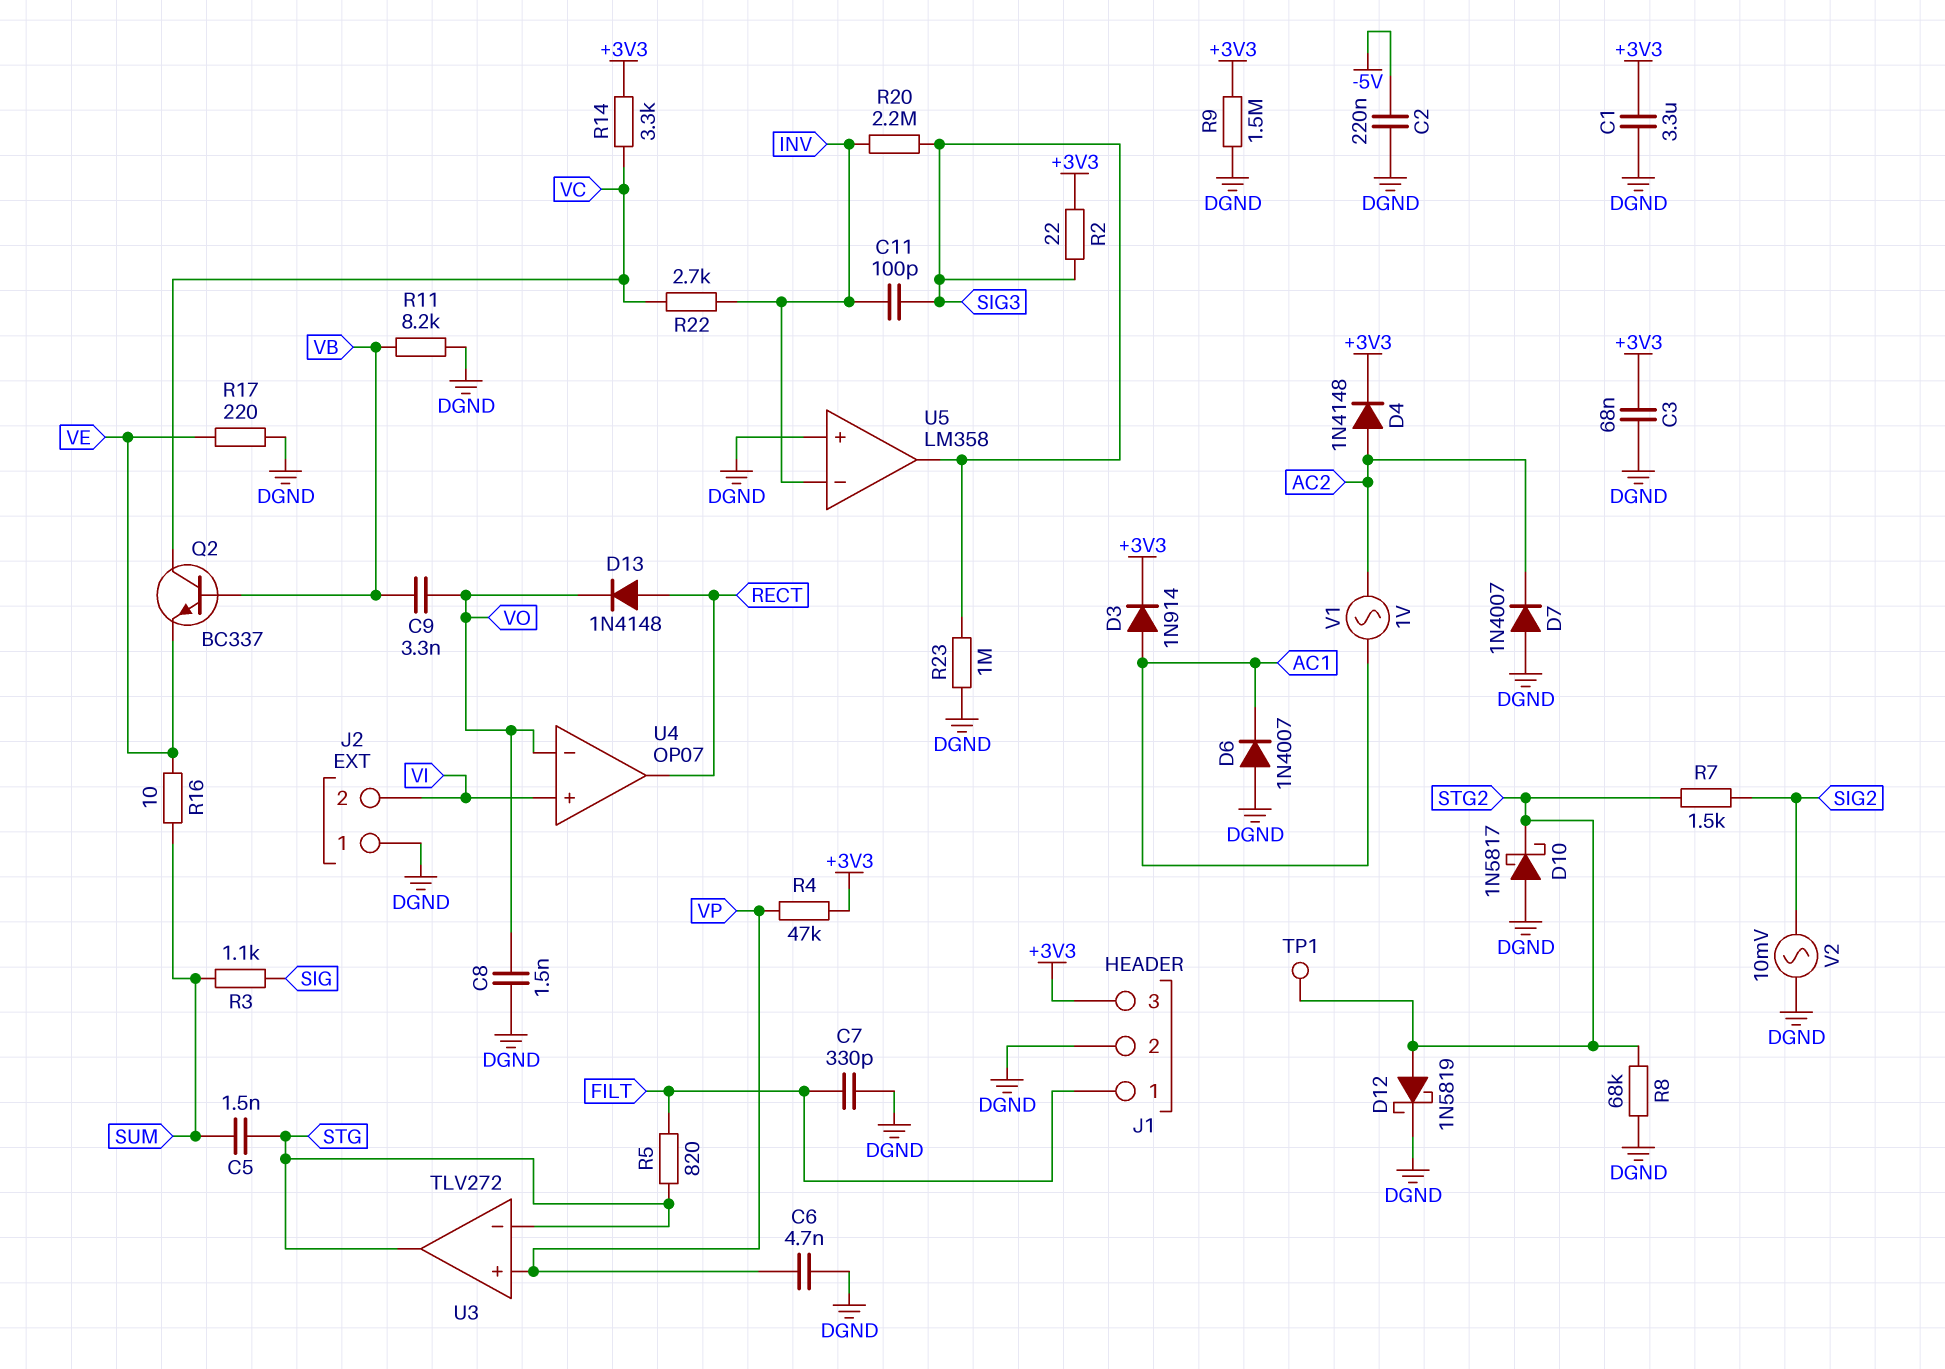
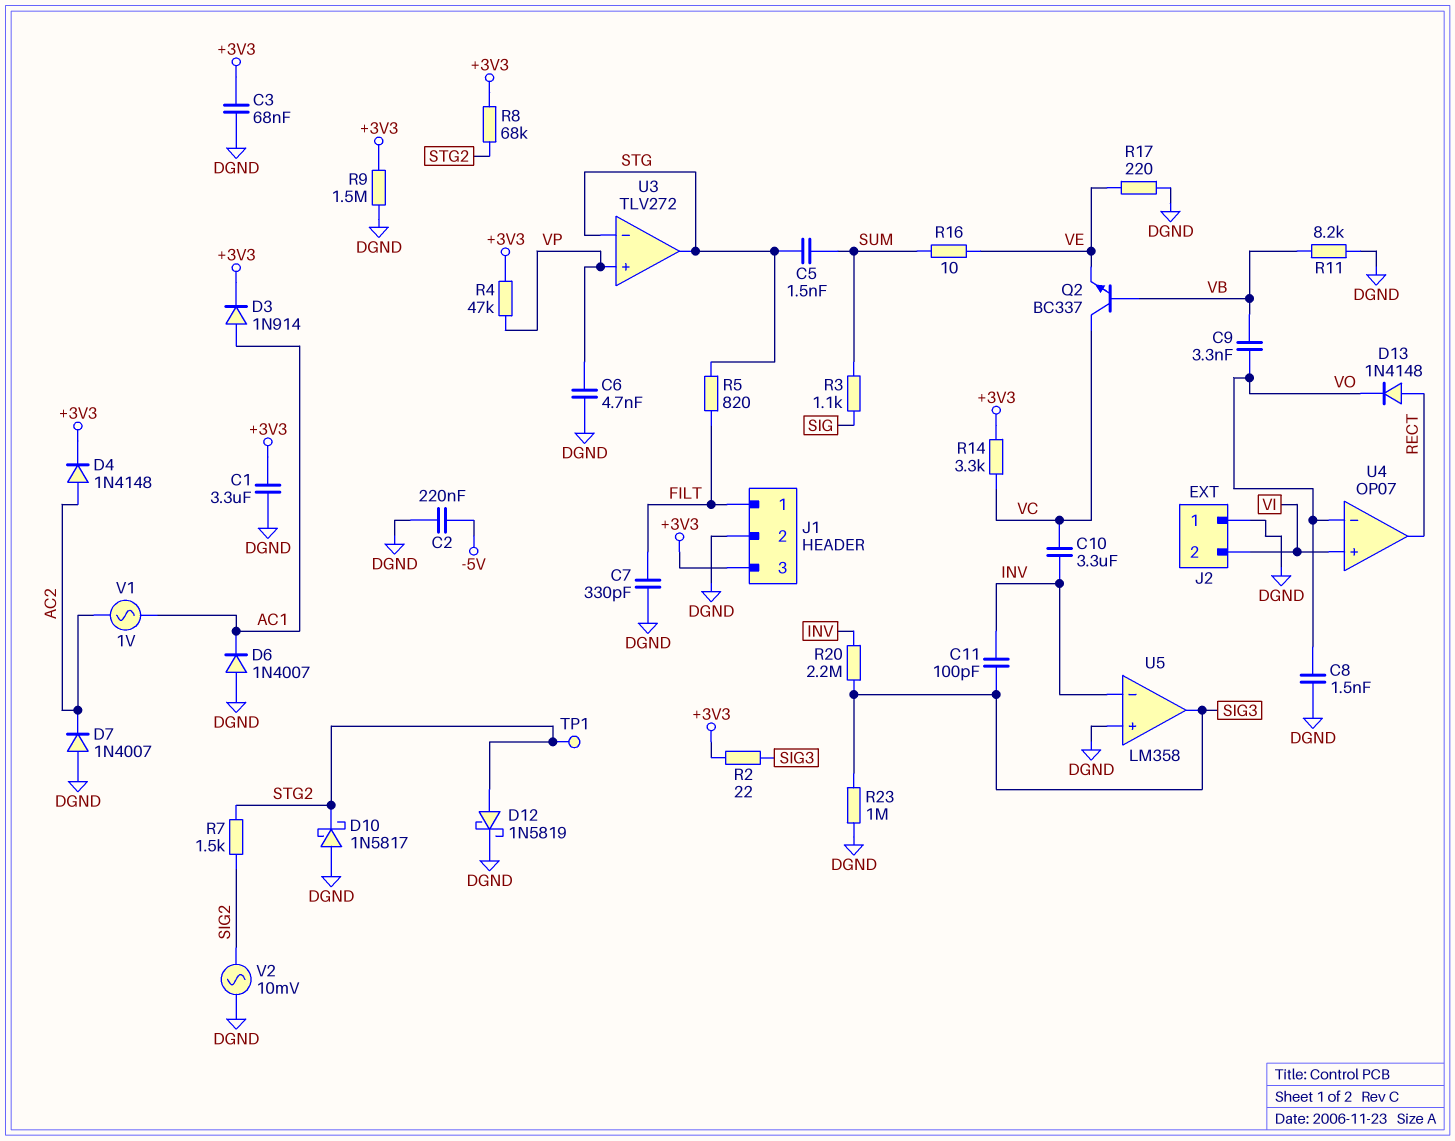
C10: none -> 3.3uF (INV, VC)
R8: 68k (DGND, STG2) -> 68k (+3V3, STG2)
R22: 2.7k (INV, VC) -> none

